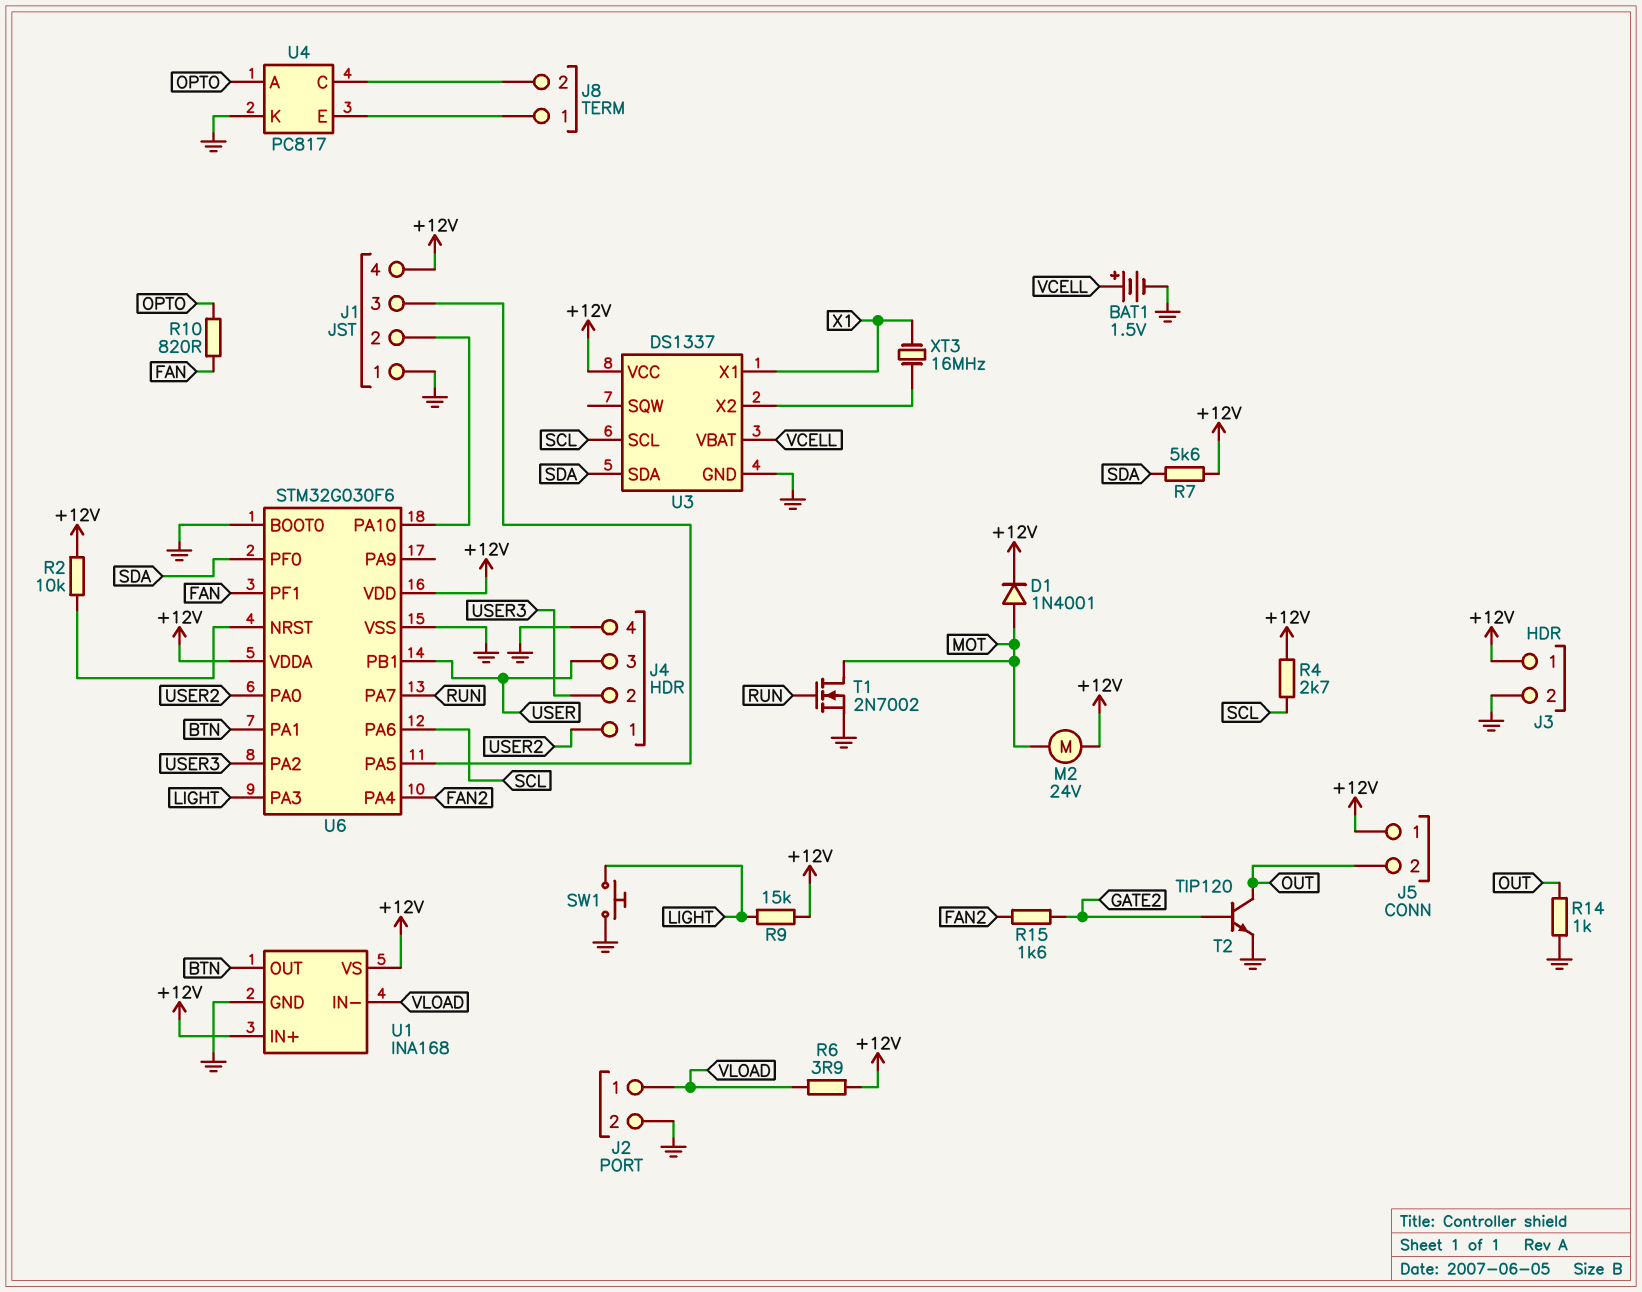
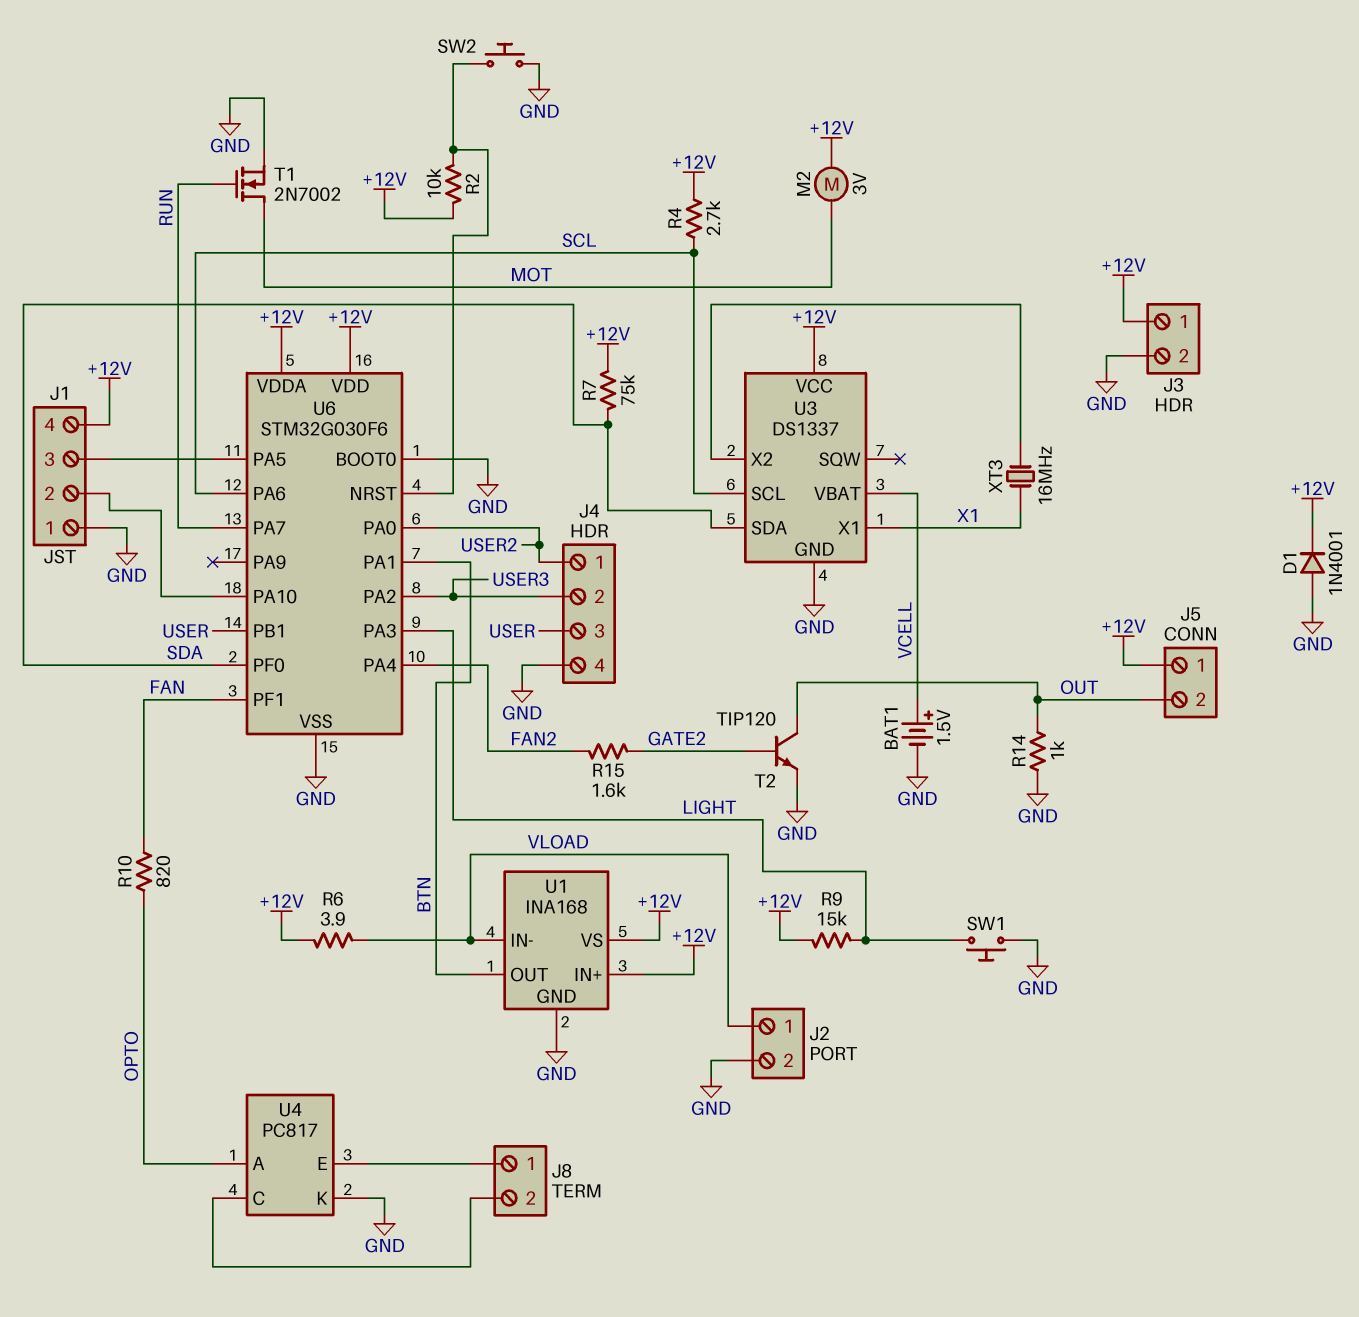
D1: diode 1N4001 (A MOT, K +12V) -> diode 1N4001 (A GND, K +12V)
M2: motor 24V (+12V, MOT) -> motor 3V (+12V, MOT)
R7: 5.6k (+12V, SDA) -> 75k (+12V, SDA)
SW2: none -> button (GND, U6/NRST)

